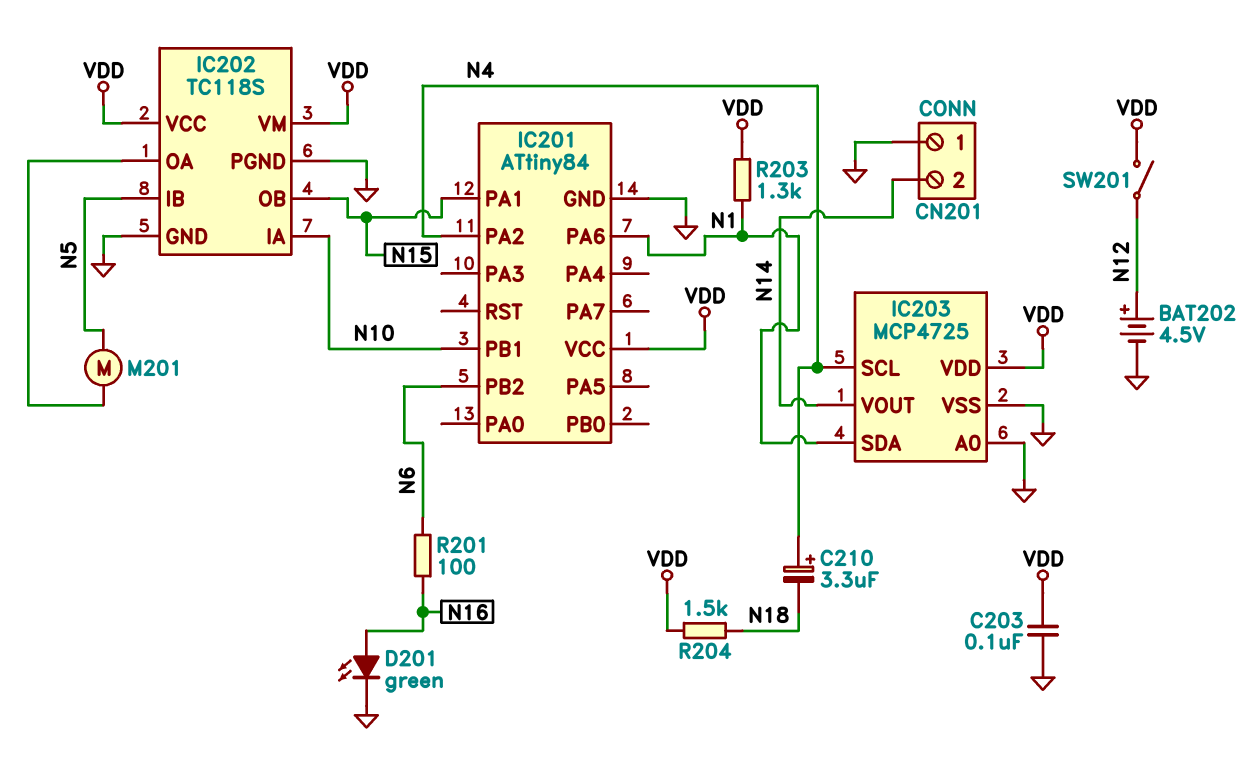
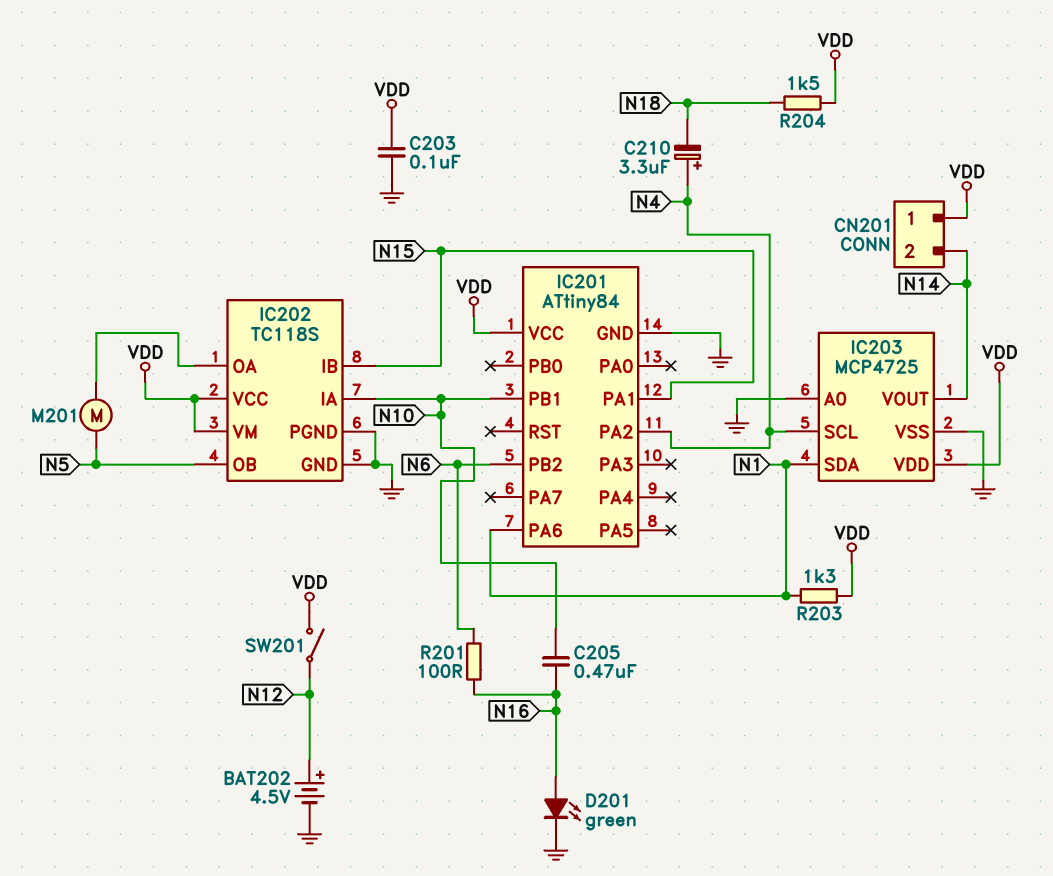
C205: none -> 470nF (N10, N16)
CN201 pin 1: GND -> VDD
IC202 pin IB: N5 -> N15
IC202 pin OB: N15 -> N5

